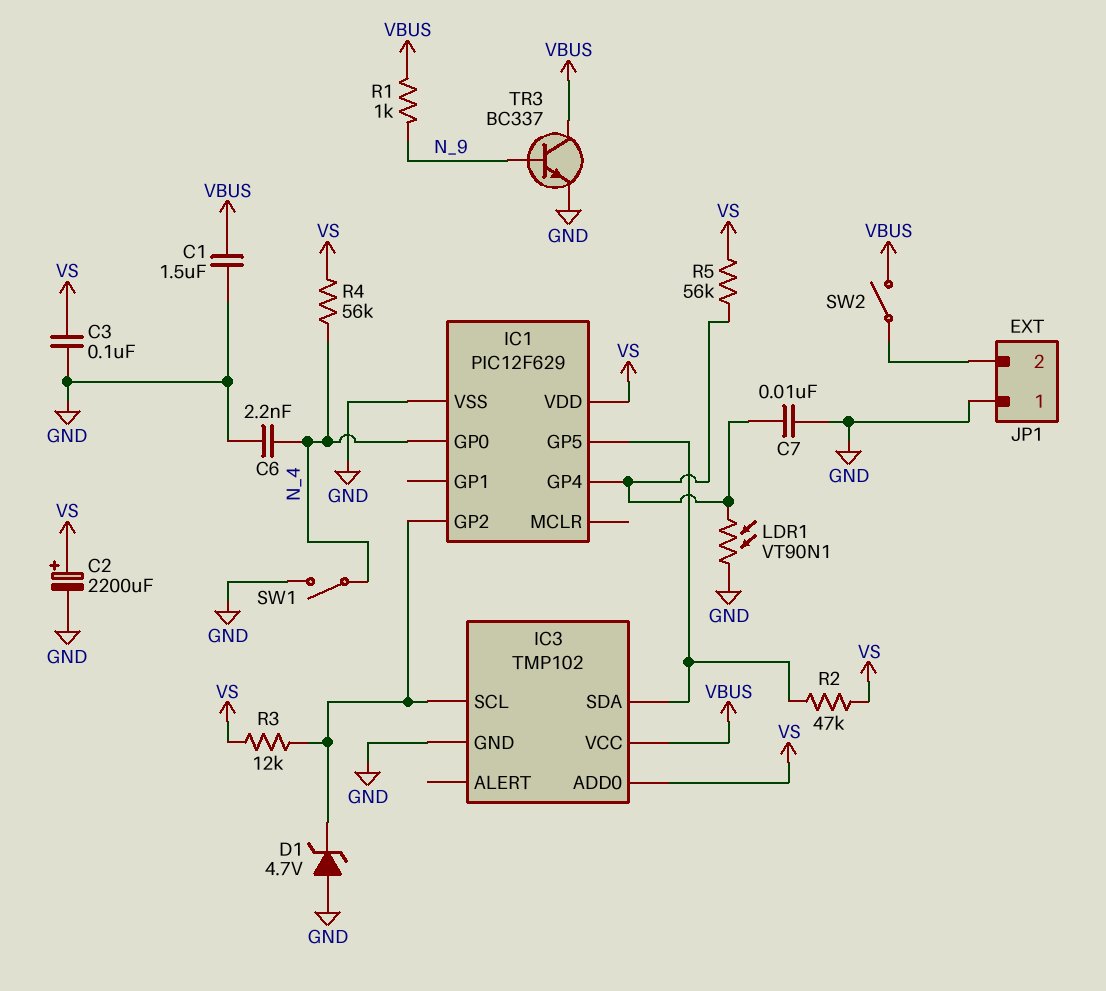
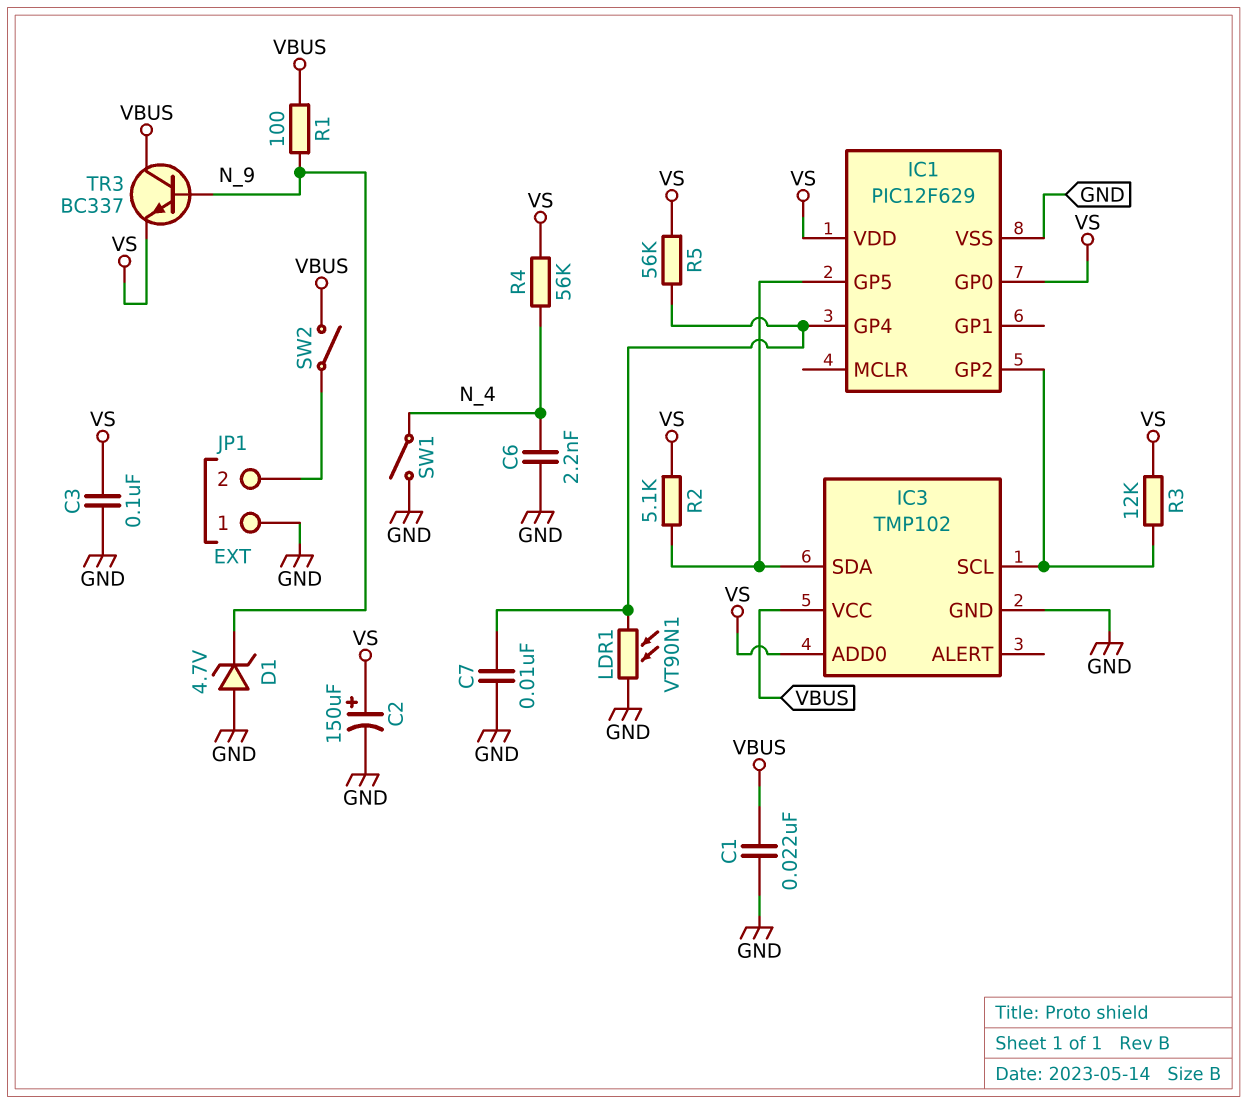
C1: 1.5uF (GND, VBUS) -> 22nF (GND, VBUS)
C2: 2200uF (plus VS, minus GND) -> 150uF (plus VS, minus GND)
D1: zener 4.7V (A GND, K IC1/GP2) -> zener 4.7V (A GND, K N_9)
IC1 pin GP0: N_4 -> VS
R1: 1k (N_9, VBUS) -> 100 (N_9, VBUS)
R2: 47k (IC1/GP5, VS) -> 5.1k (IC1/GP5, VS)
TR3: NPN BC337 (B N_9, C VBUS, E GND) -> NPN BC337 (B N_9, C VBUS, E VS)

